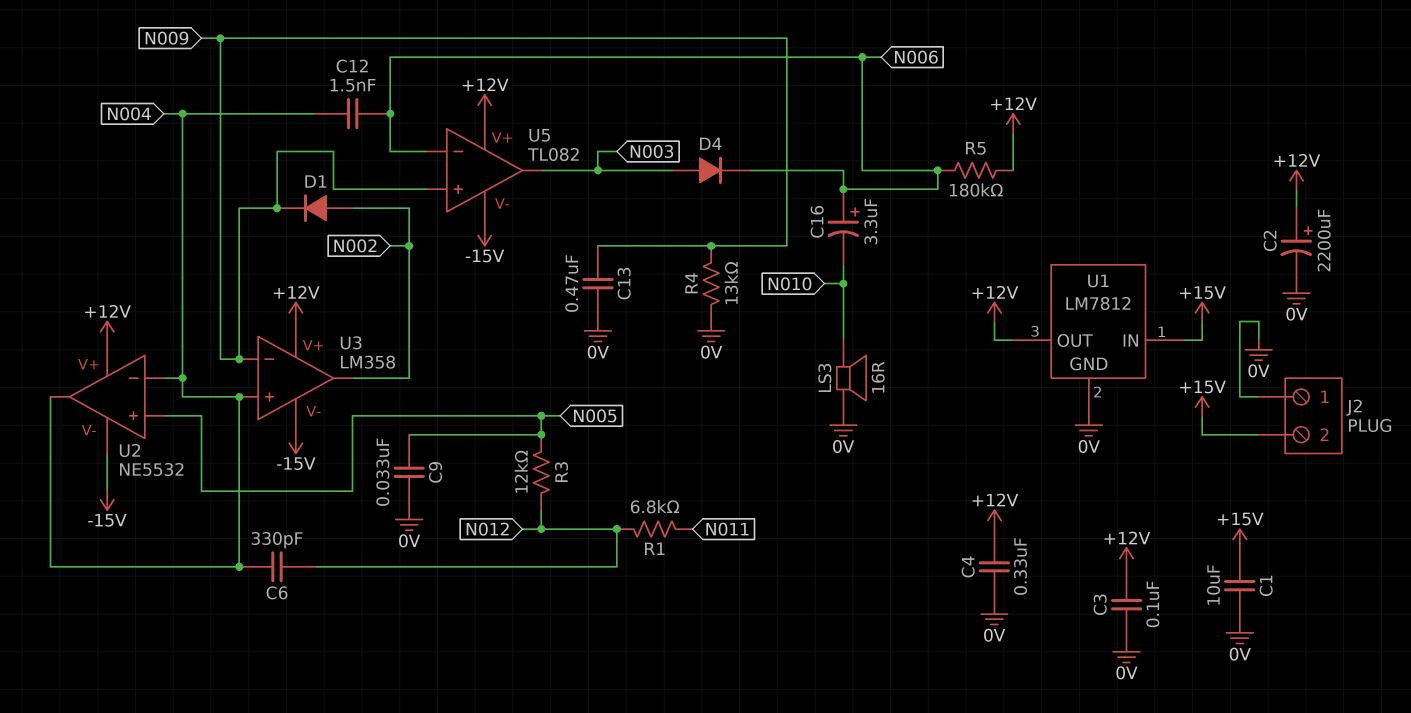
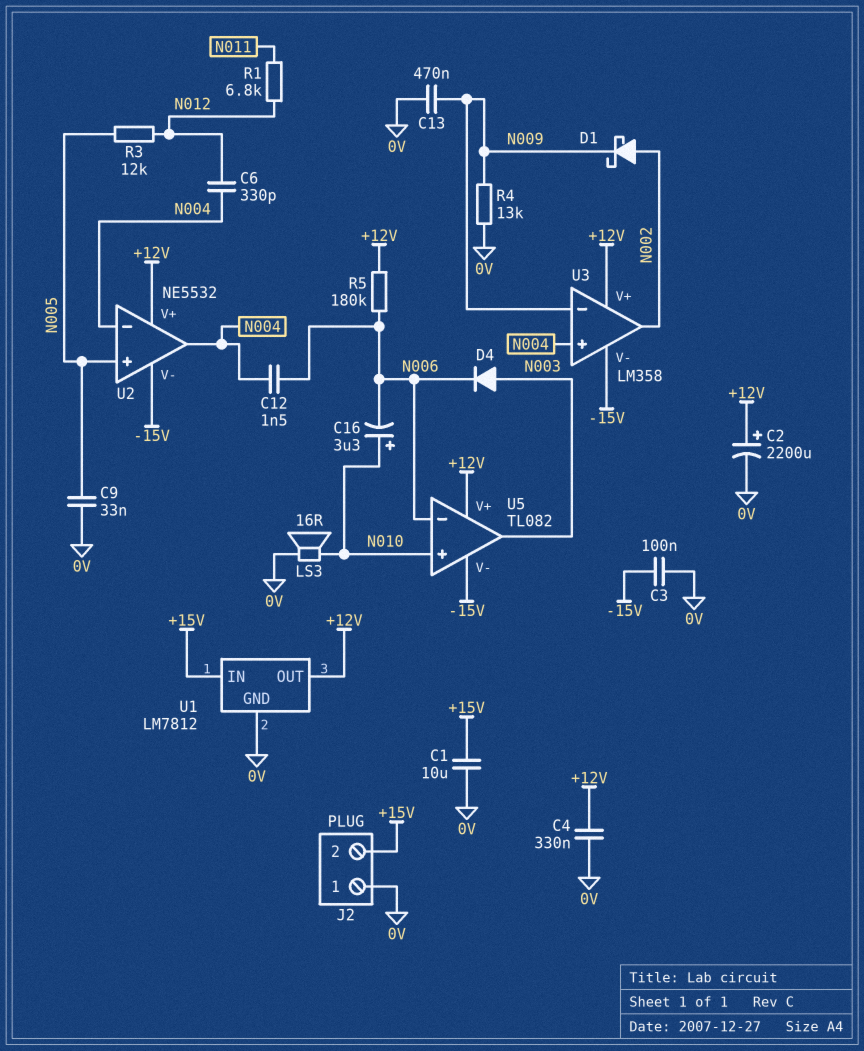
C3: 100nF (+12V, 0V) -> 100nF (-15V, 0V)
C16: 3.3uF (plus N006, minus N010) -> 3.3uF (plus N010, minus N006)
D1: diode (A N002, K N009) -> schottky (A N002, K N009)
U5 pin in+: N009 -> N010

